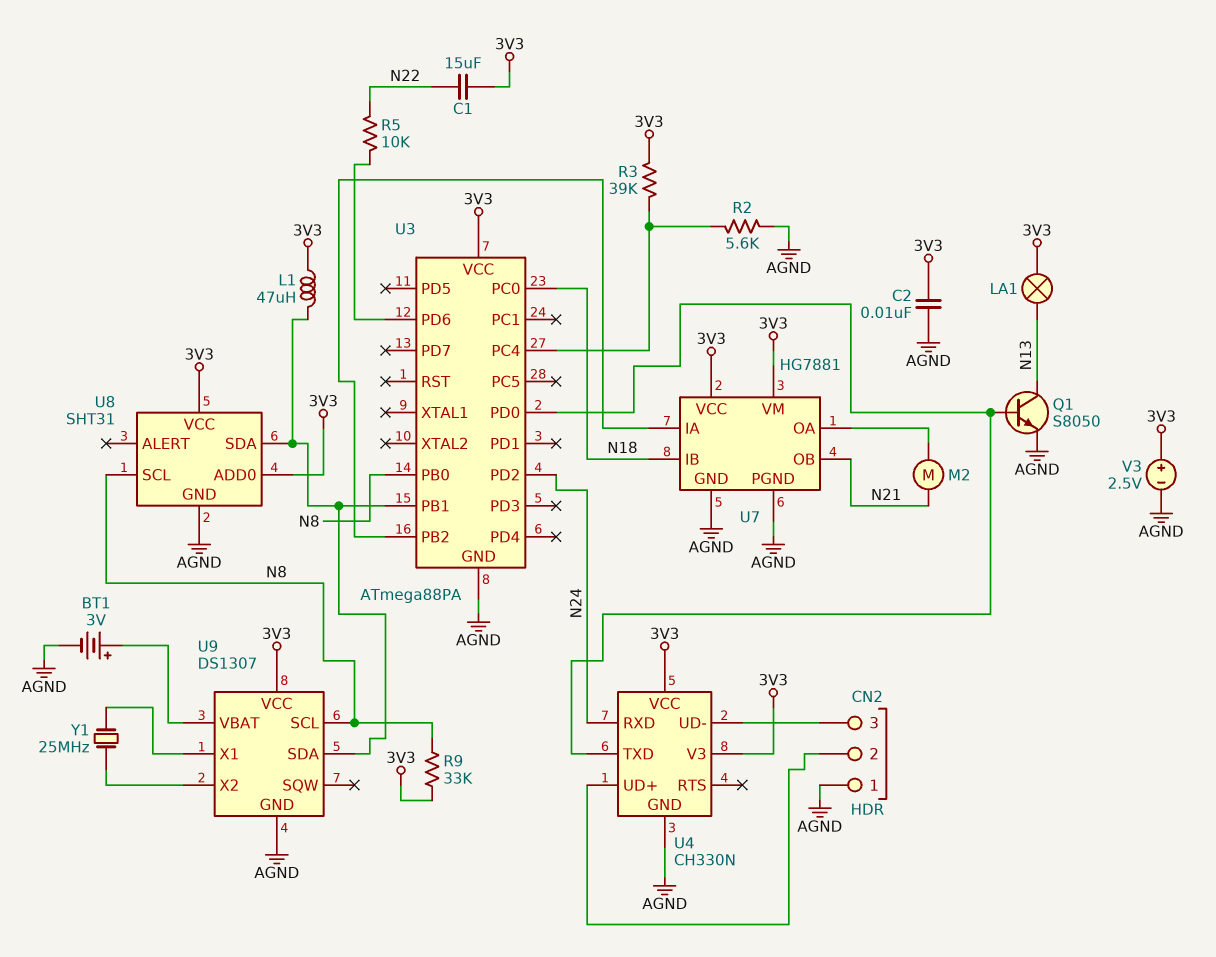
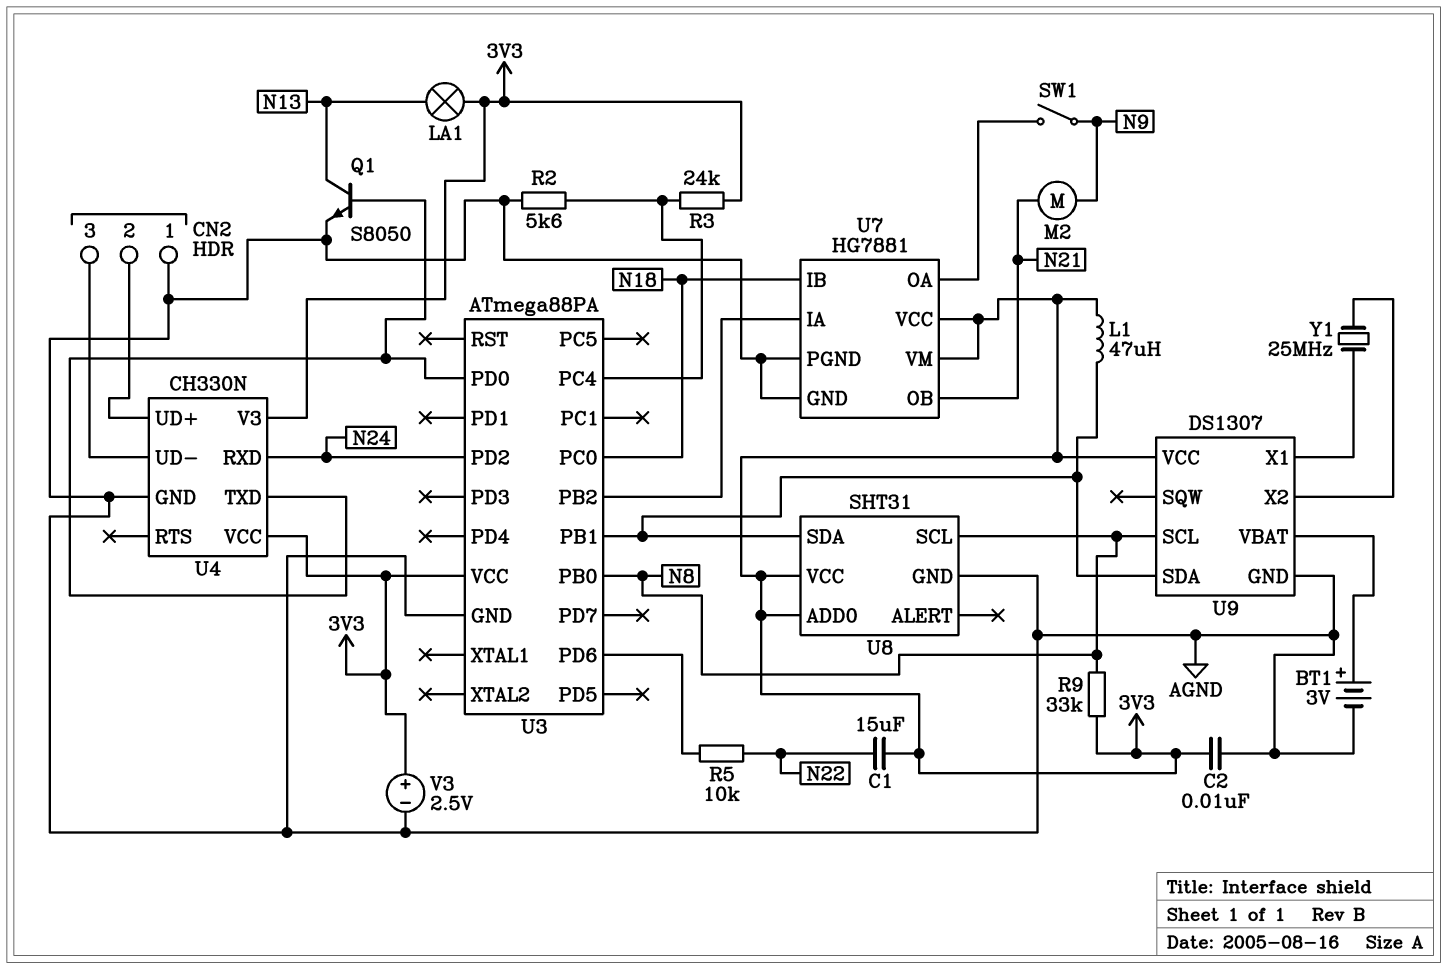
M2: motor (N21, U7/OA) -> motor (N9, N21)
R3: 39k (3V3, U3/PC4) -> 24k (3V3, U3/PC4)
SW1: none -> switch (N9, U7/OA)

